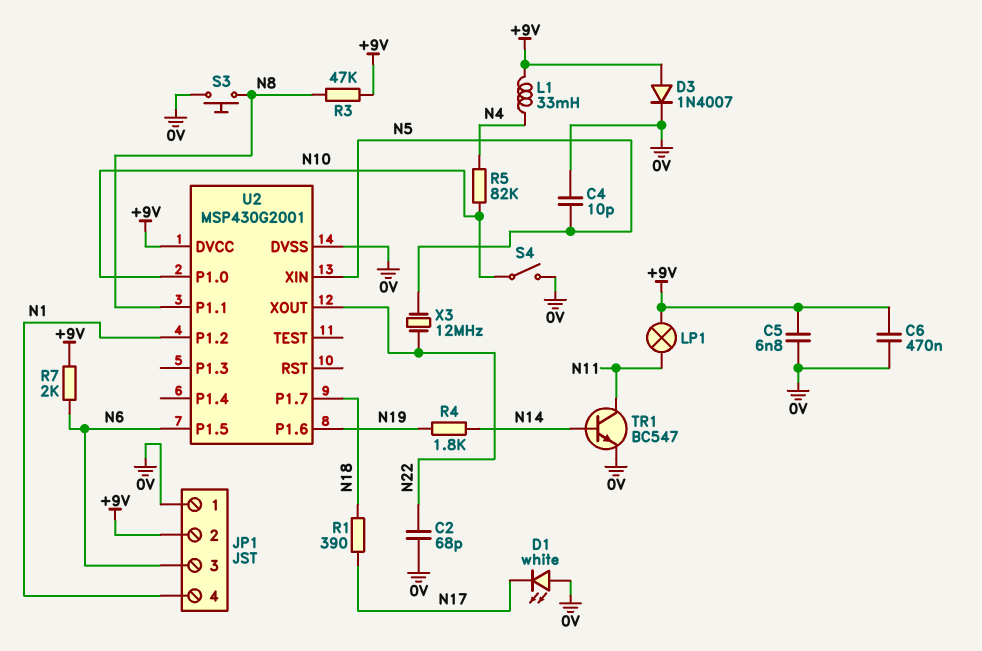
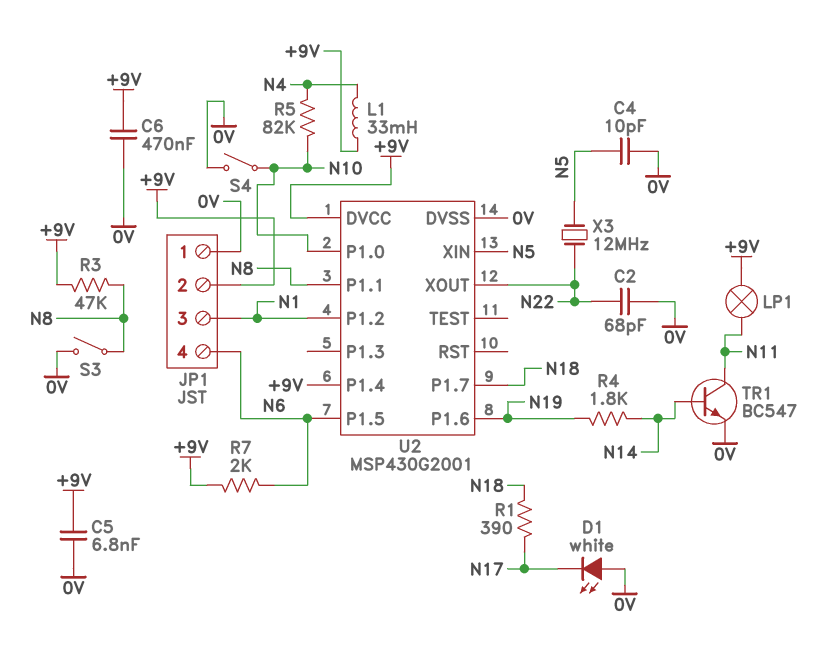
D3: diode 1N4007 (A +9V, K 0V) -> none
JP1 pin 3: N6 -> N1
JP1 pin 4: N1 -> N6
S3: button (0V, N8) -> switch (0V, N8)
U2 pin P1.4: none -> +9V

